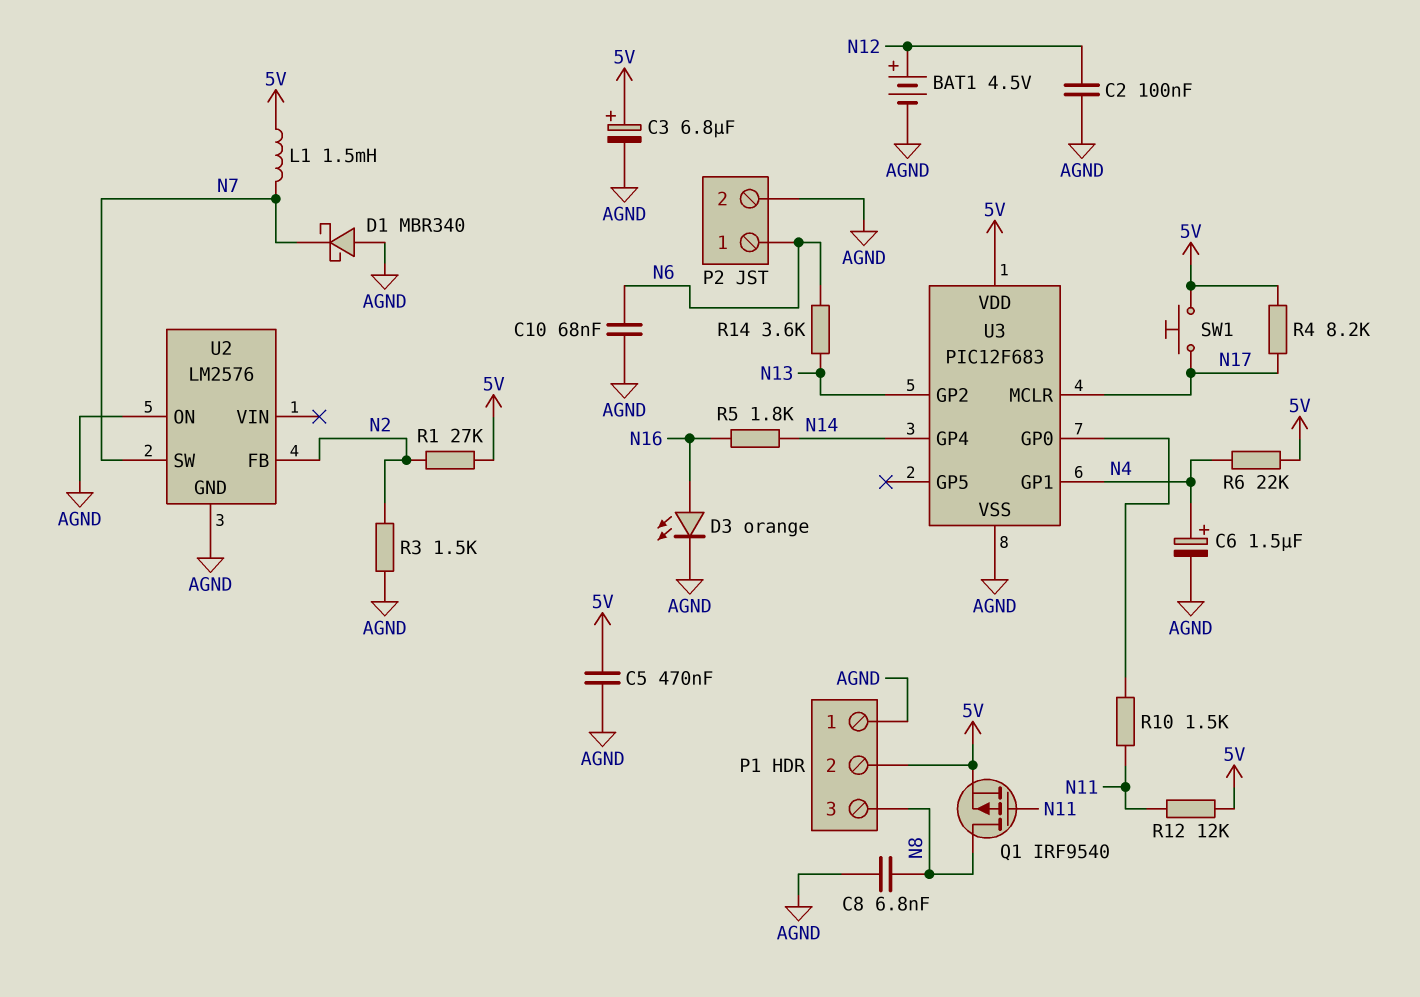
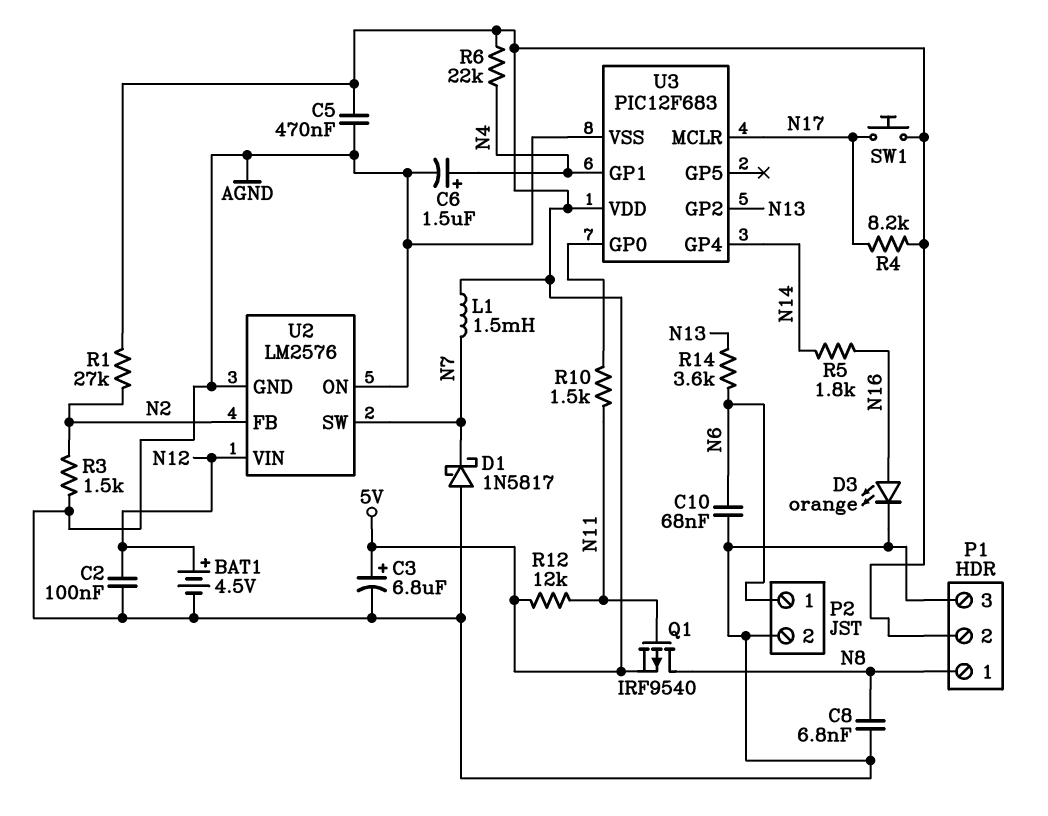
D1: schottky MBR340 (A AGND, K N7) -> schottky 1N5817 (A AGND, K N7)
P1 pin 1: AGND -> N8
P1 pin 3: N8 -> AGND
U2 pin VIN: none -> N12

